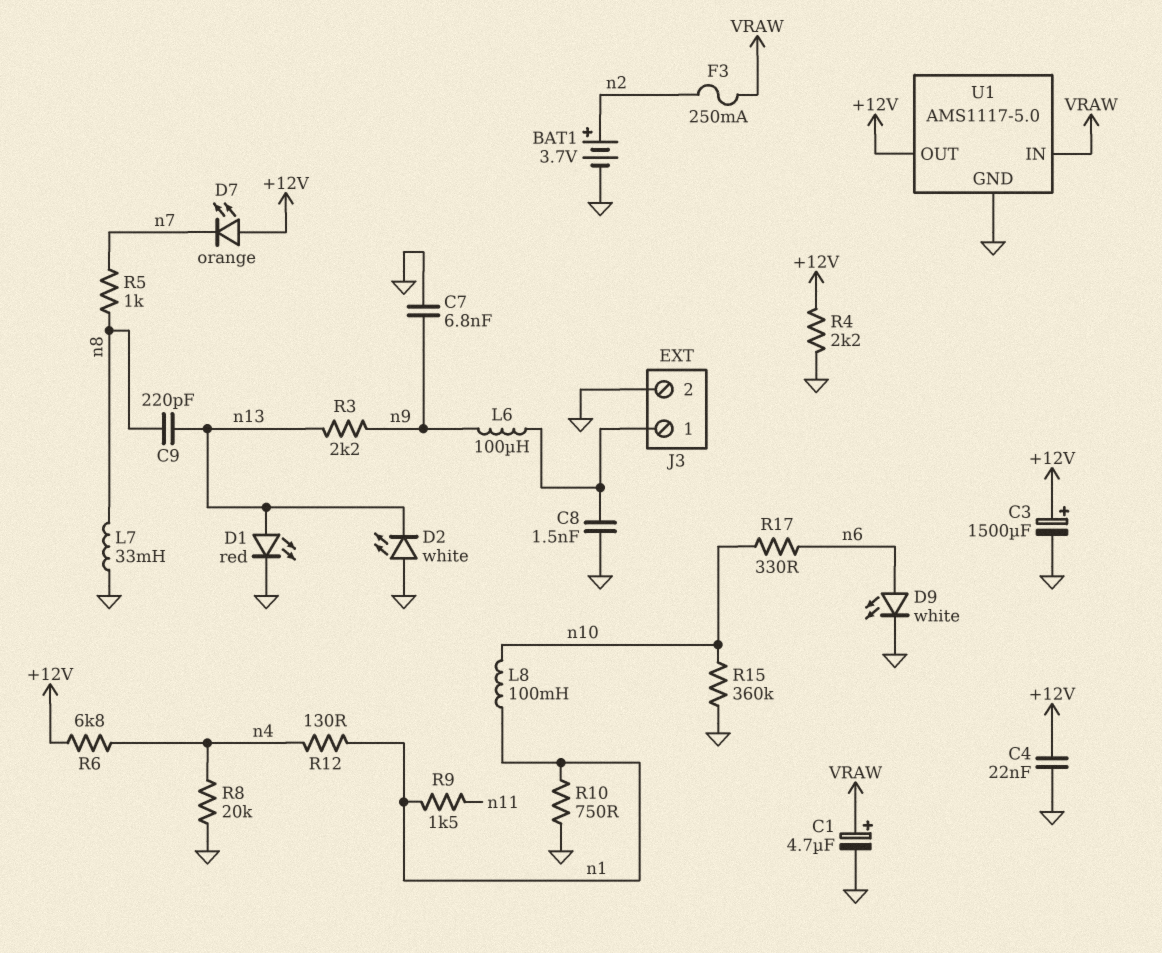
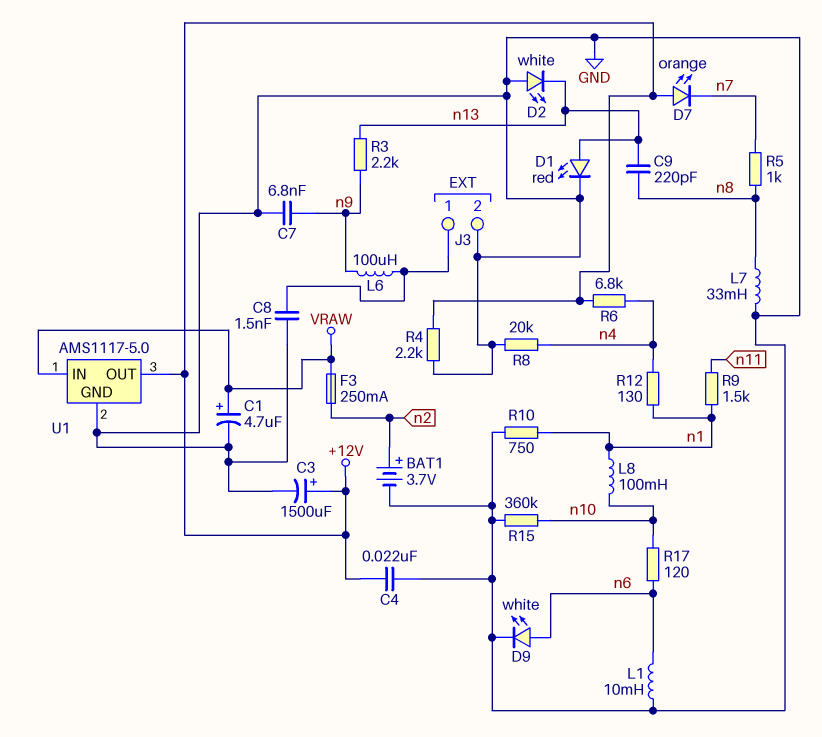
L1: none -> 10mH (GND, n6)
R17: 330 (n6, n10) -> 120 (n6, n10)

